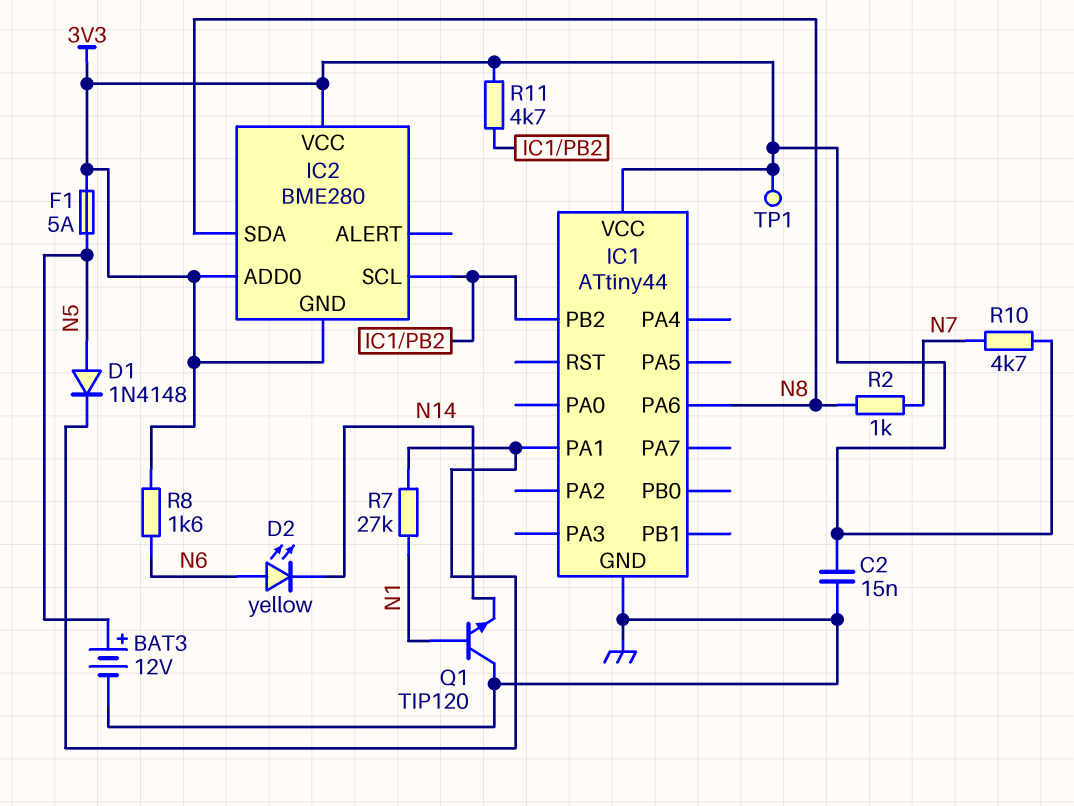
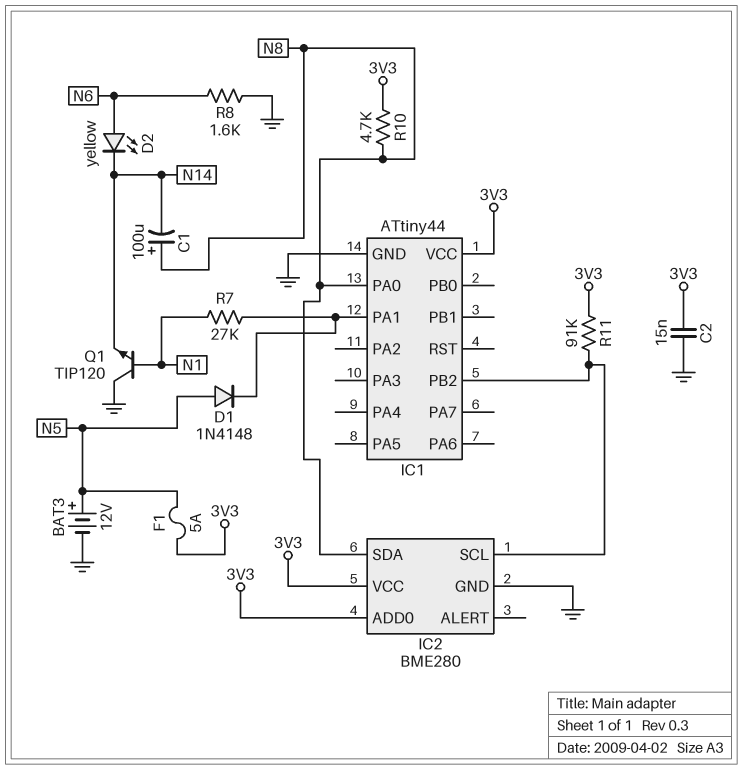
C1: none -> 100uF (plus N8, minus N14)
IC1 pin PA0: none -> N8
IC1 pin PA6: N8 -> none
IC2 pin GND: 3V3 -> GND
R2: 1k (N7, N8) -> none
R8: 1.6k (3V3, N6) -> 1.6k (GND, N6)
R10: 4.7k (3V3, N7) -> 4.7k (3V3, N8)
R11: 4.7k (3V3, IC1/PB2) -> 91k (3V3, IC1/PB2)
TP1: test point (3V3) -> none

